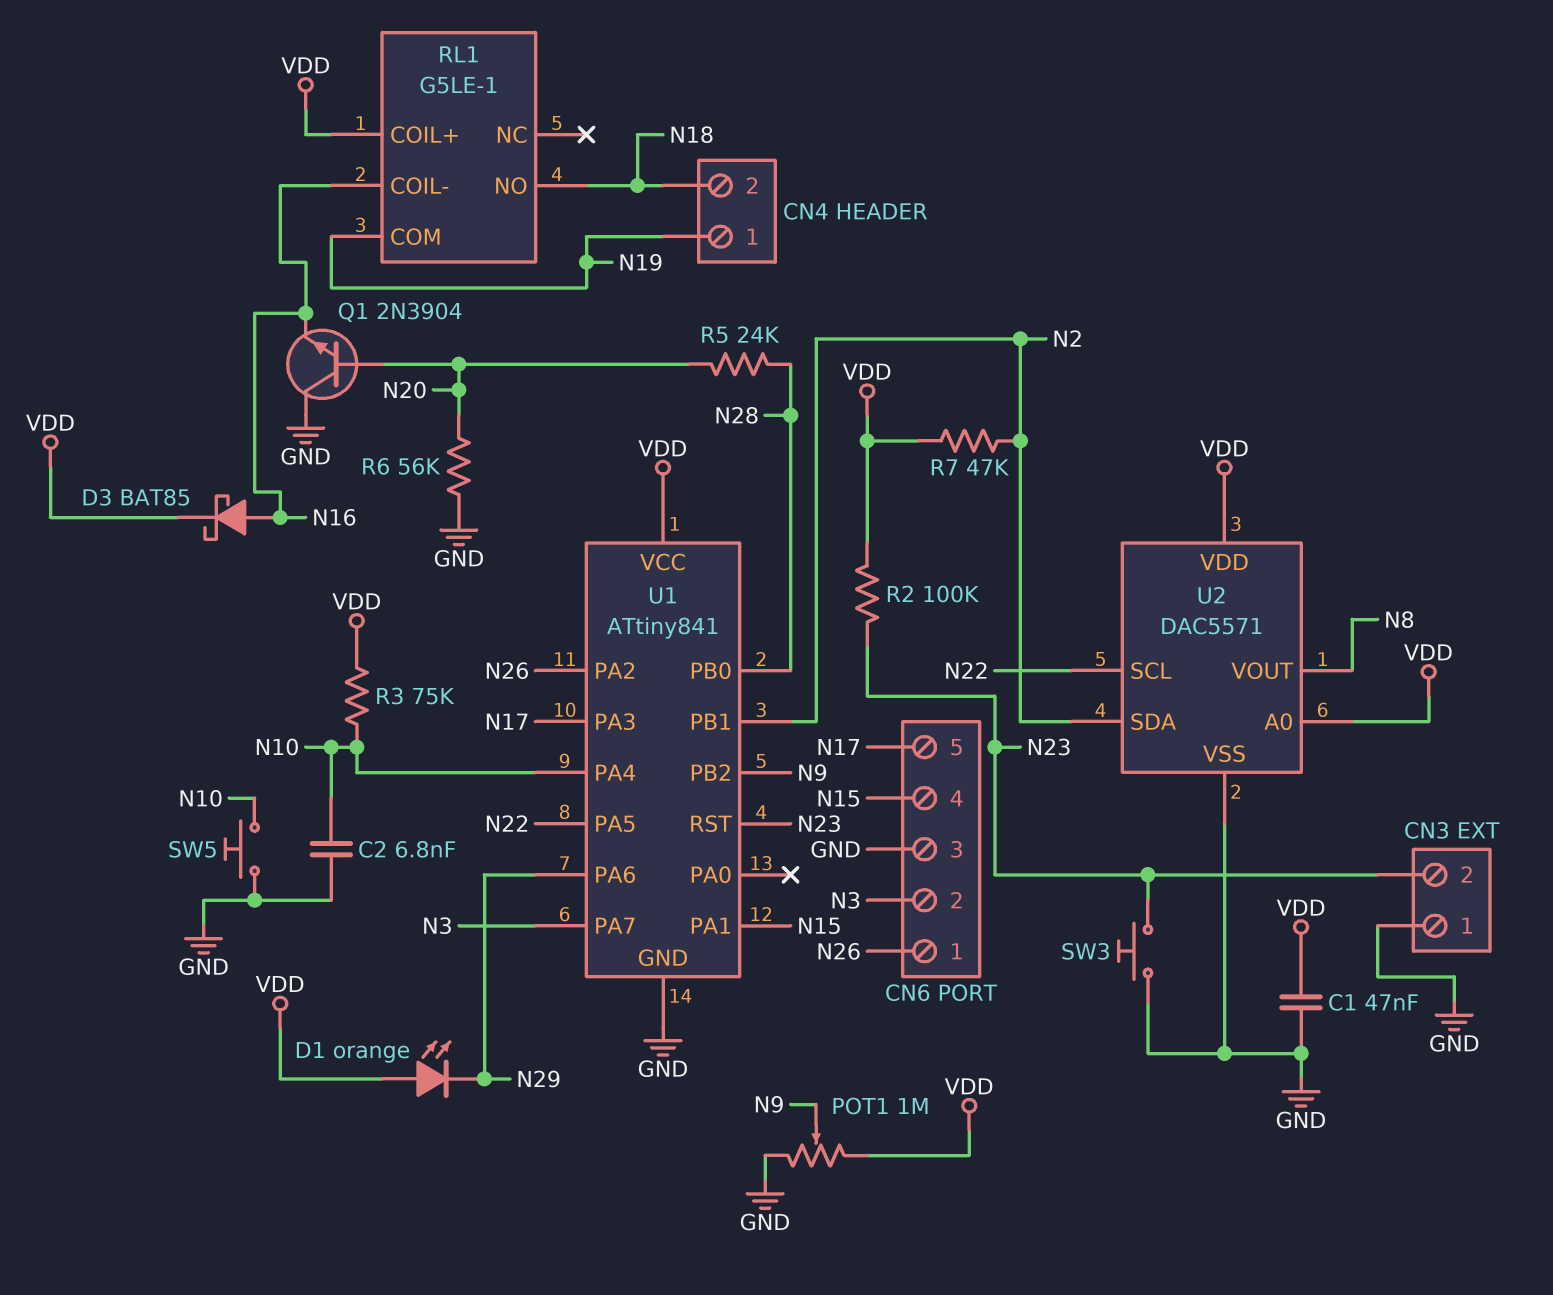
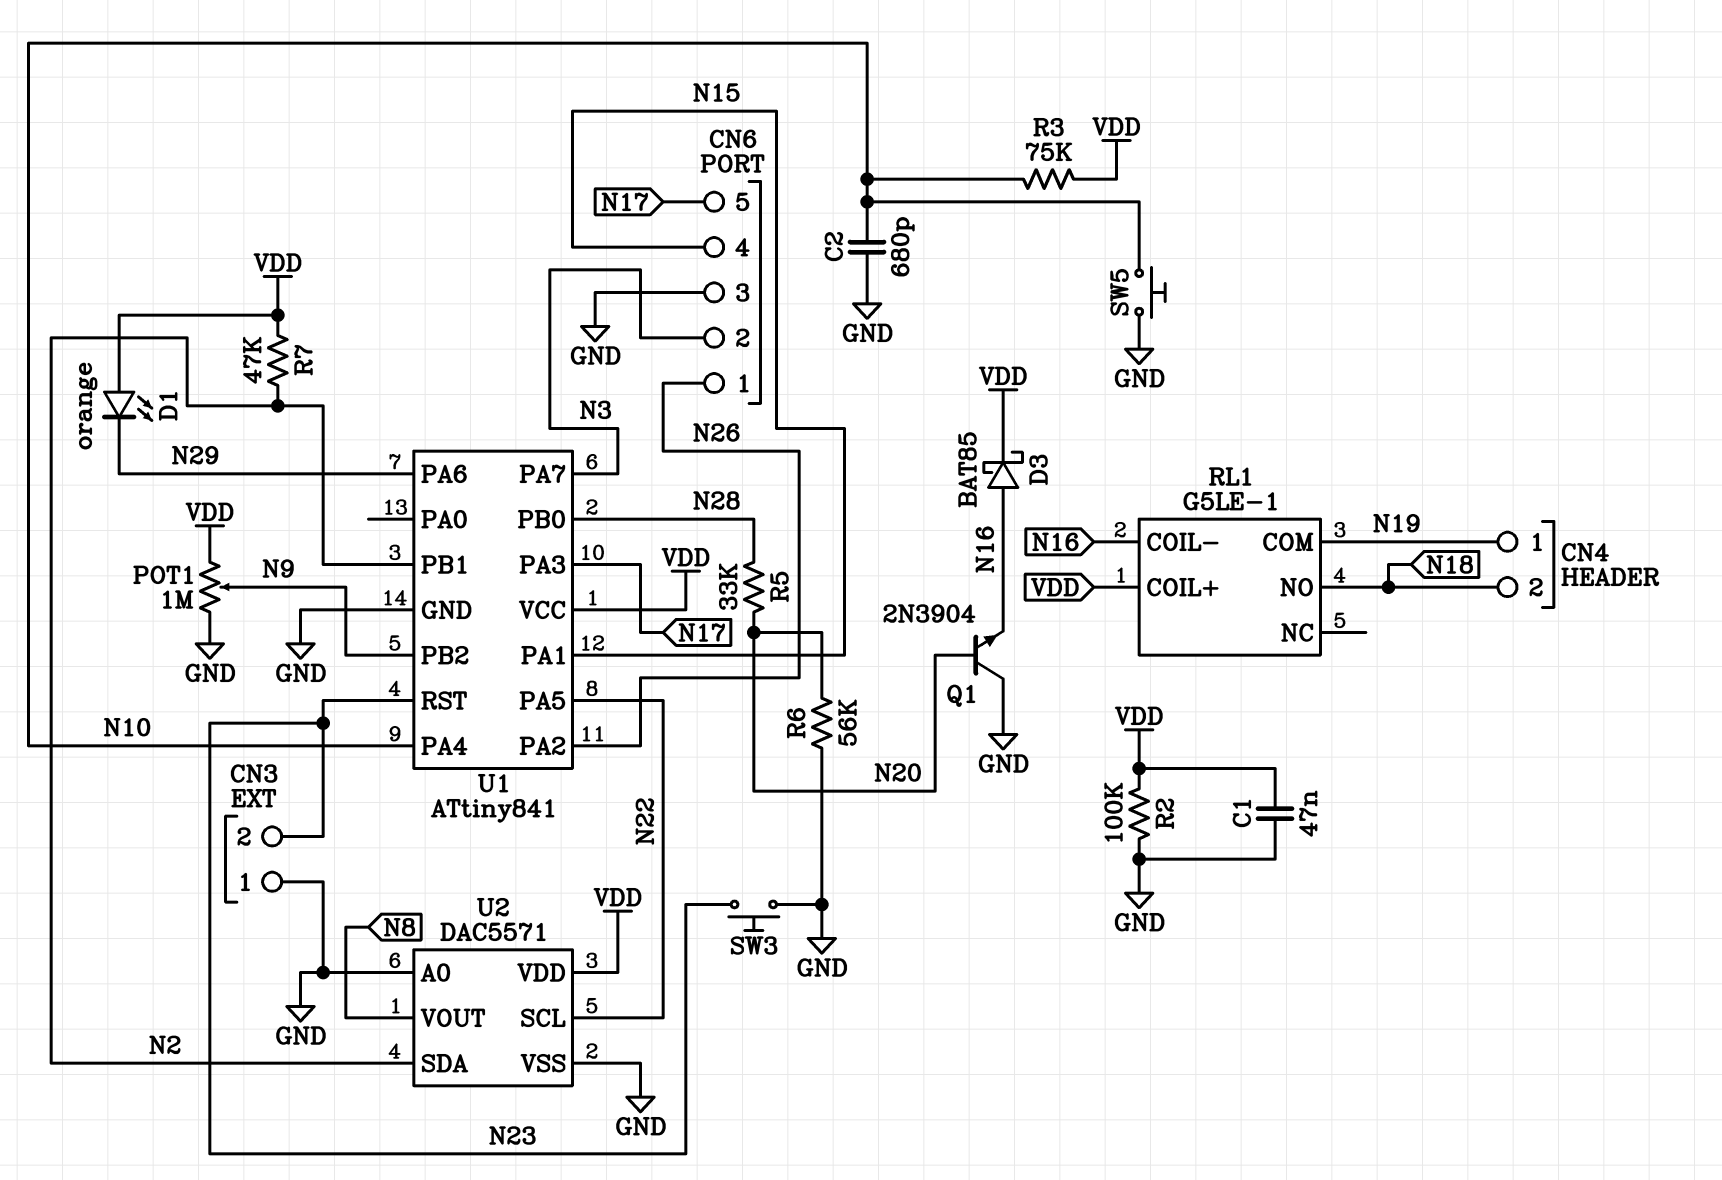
C2: 6.8nF (GND, N10) -> 680pF (GND, N10)
R2: 100k (N23, VDD) -> 100k (GND, VDD)
R5: 24k (N20, N28) -> 33k (N20, N28)
U2 pin A0: VDD -> GND

